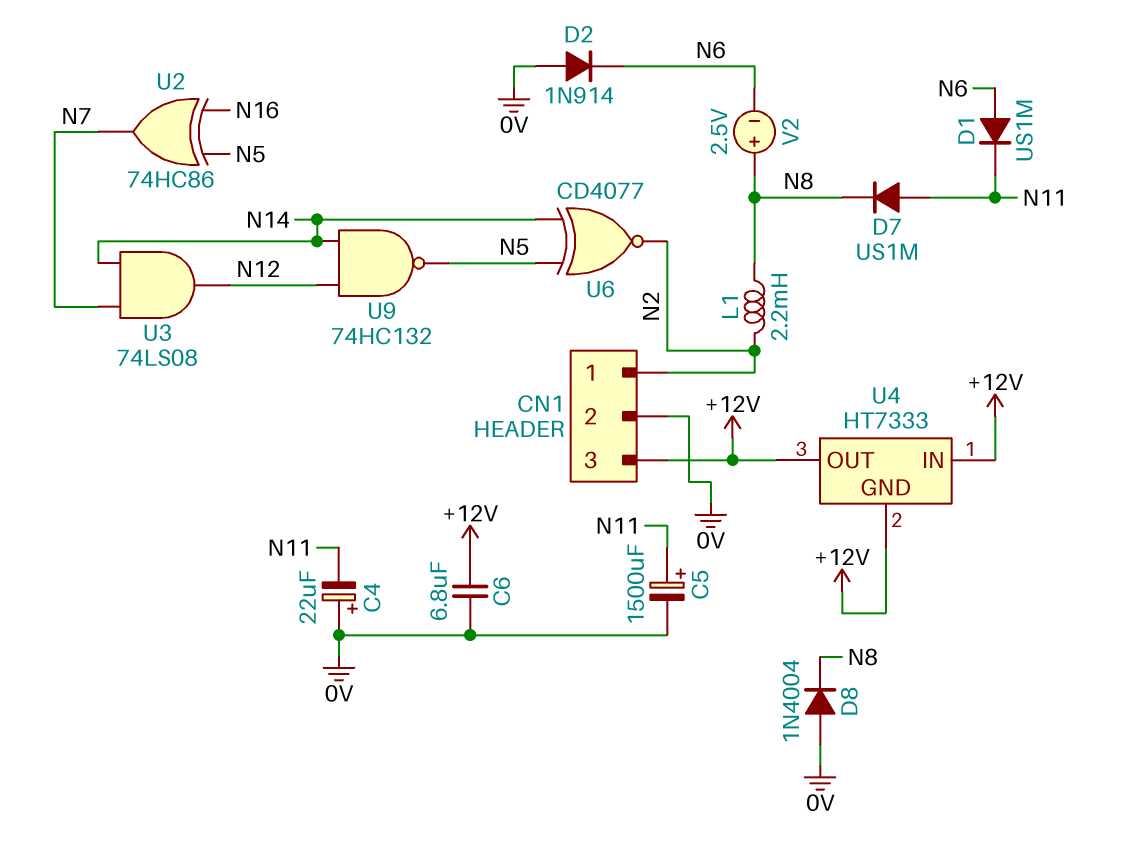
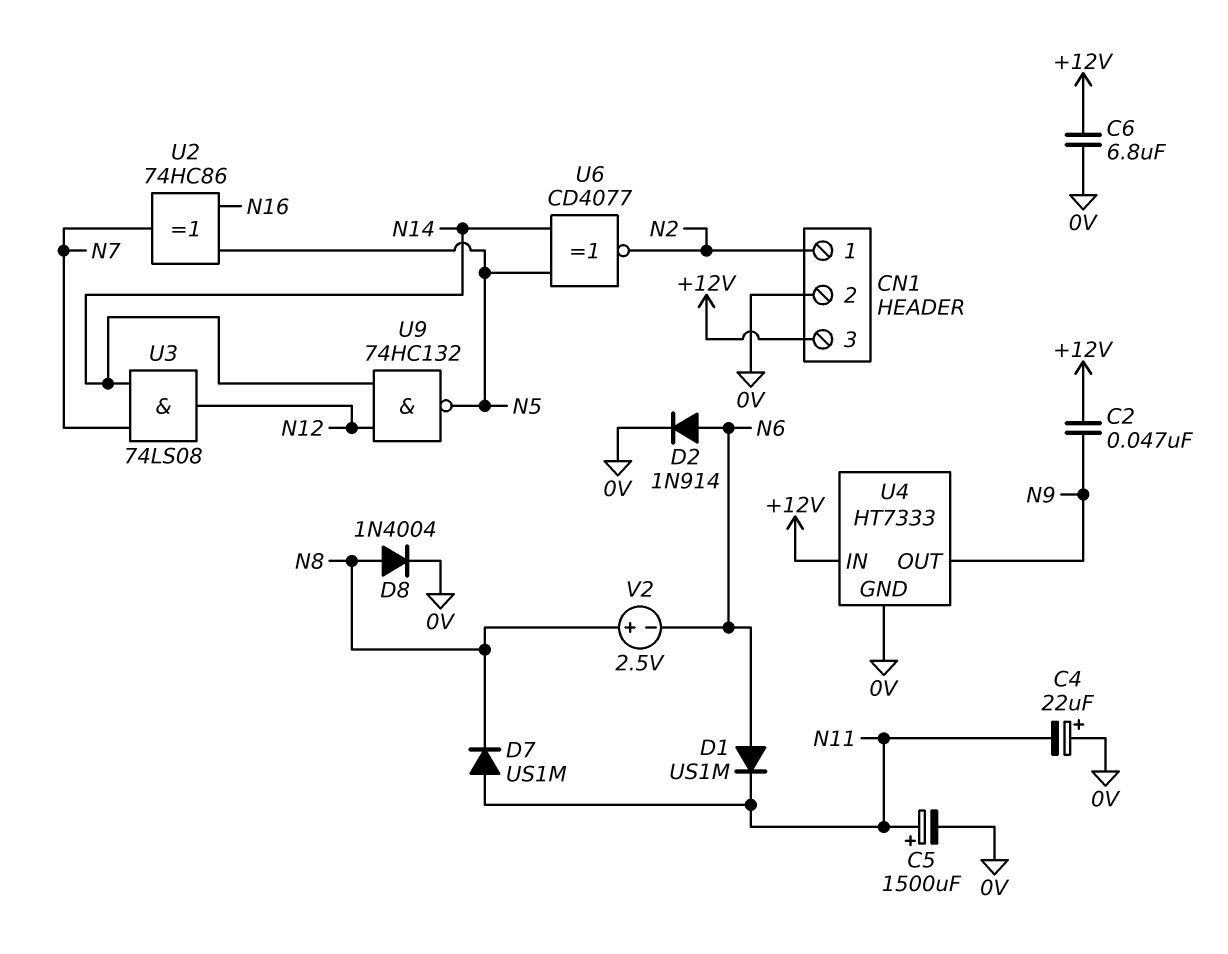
C2: none -> 47nF (+12V, N9)
D2: diode 1N914 (A 0V, K N6) -> diode 1N914 (A N6, K 0V)
D8: diode 1N4004 (A 0V, K N8) -> diode 1N4004 (A N8, K 0V)
L1: 2.2mH (N2, N8) -> none
U4 pin GND: +12V -> 0V
U4 pin OUT: +12V -> N9

